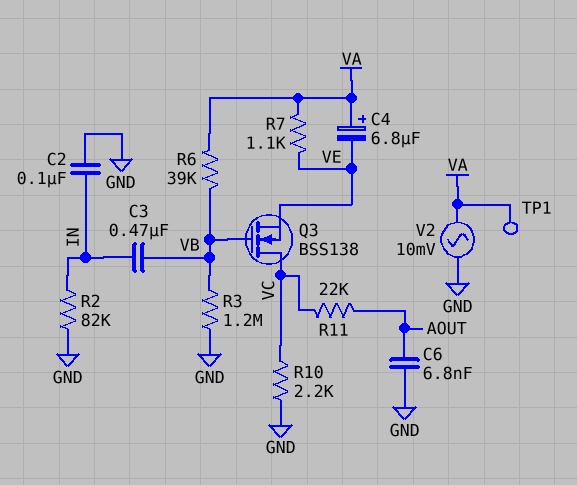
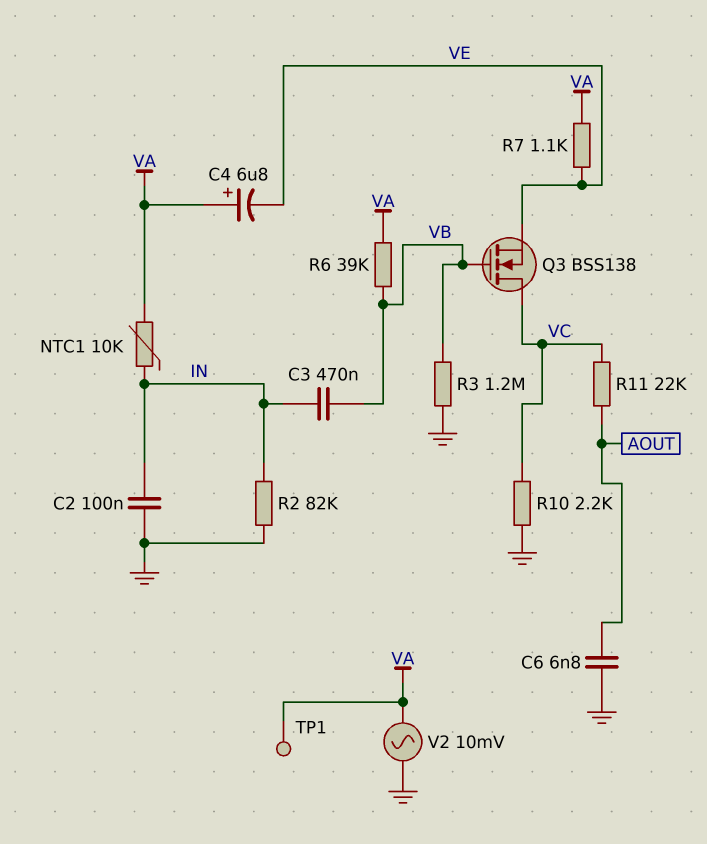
NTC1: none -> 10k (IN, VA)

